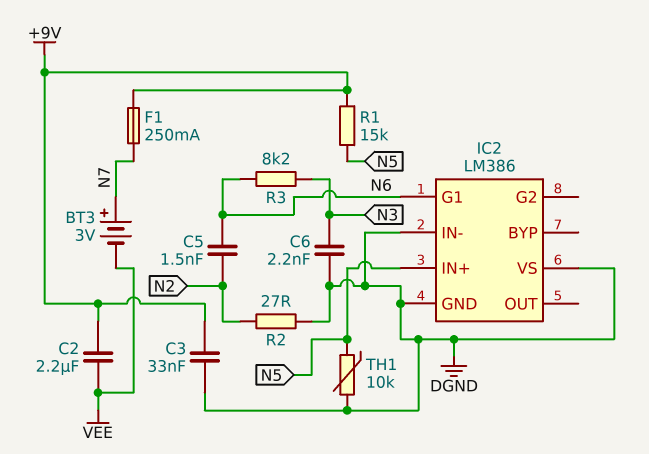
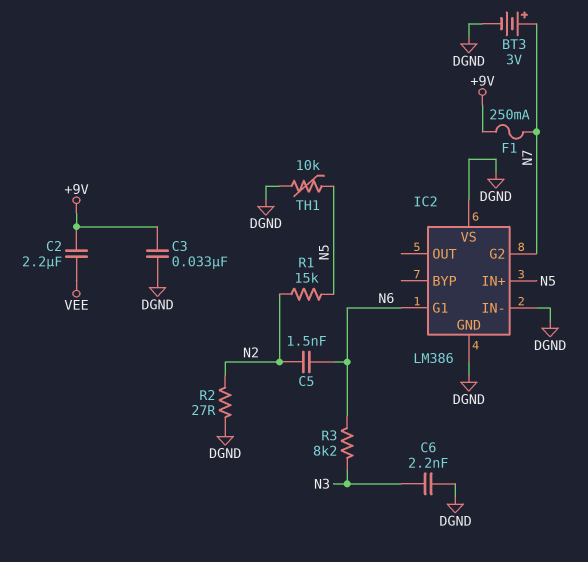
BT3: 3V (plus N7, minus VEE) -> 3V (plus N7, minus DGND)
IC2 pin G2: none -> N7
R1: 15k (+9V, N5) -> 15k (N2, N5)

